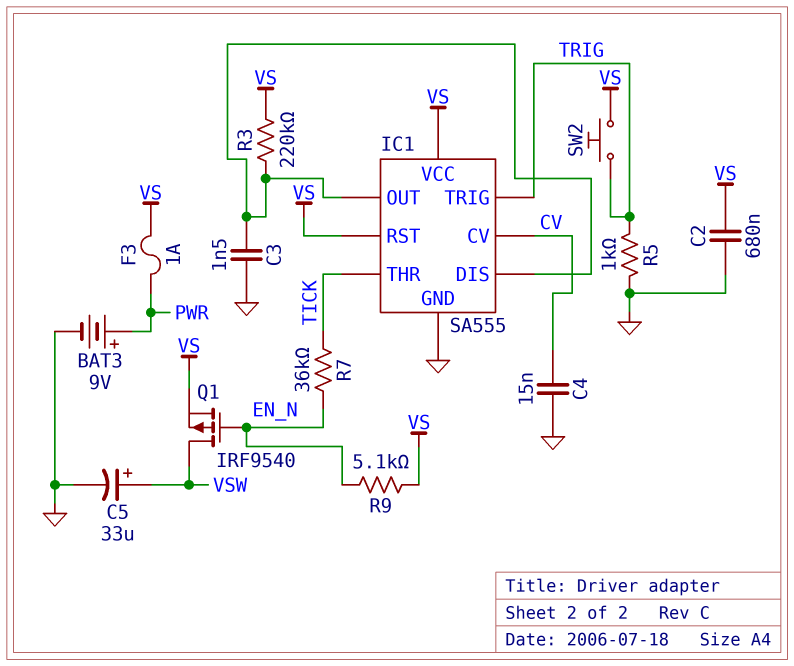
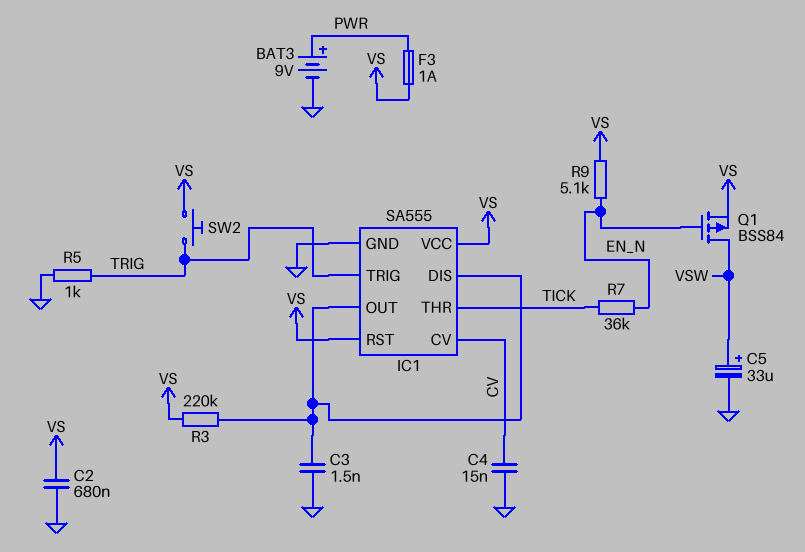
Q1: PMOS IRF9540 (G EN_N, D VSW, S VS) -> PMOS BSS84 (G EN_N, D VSW, S VS)

